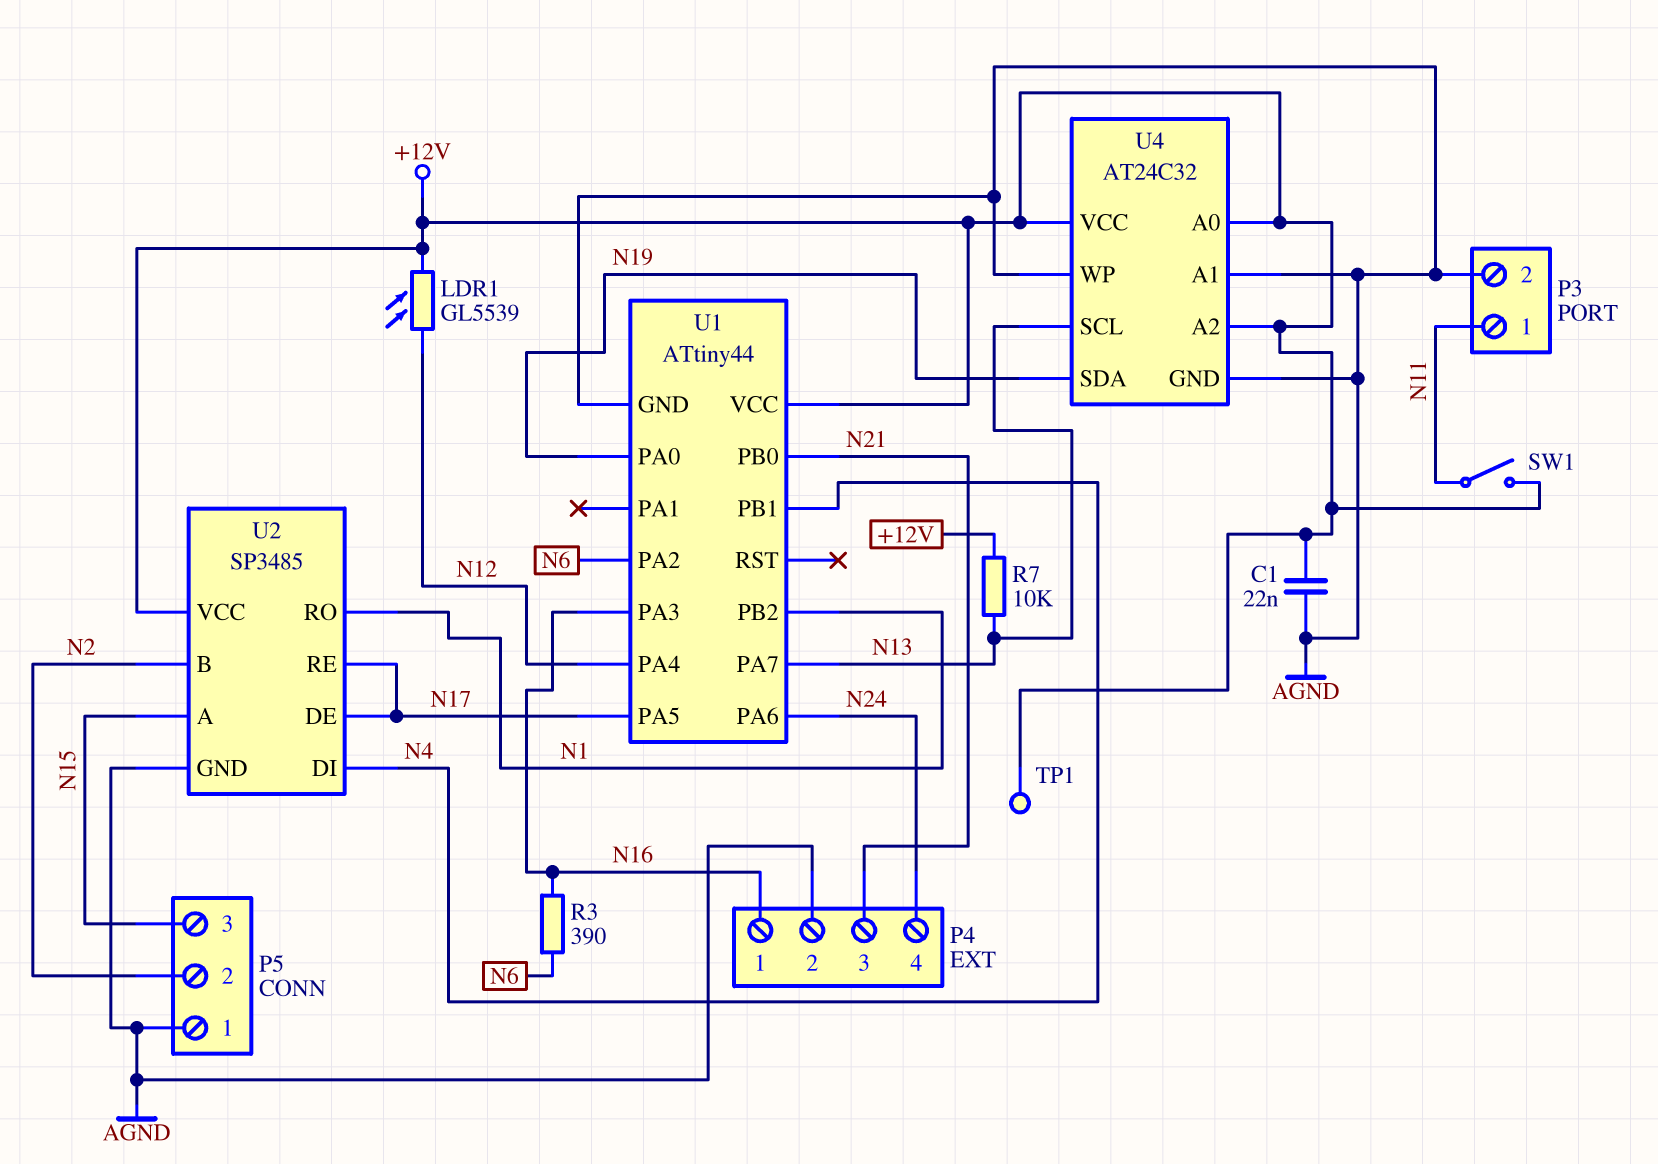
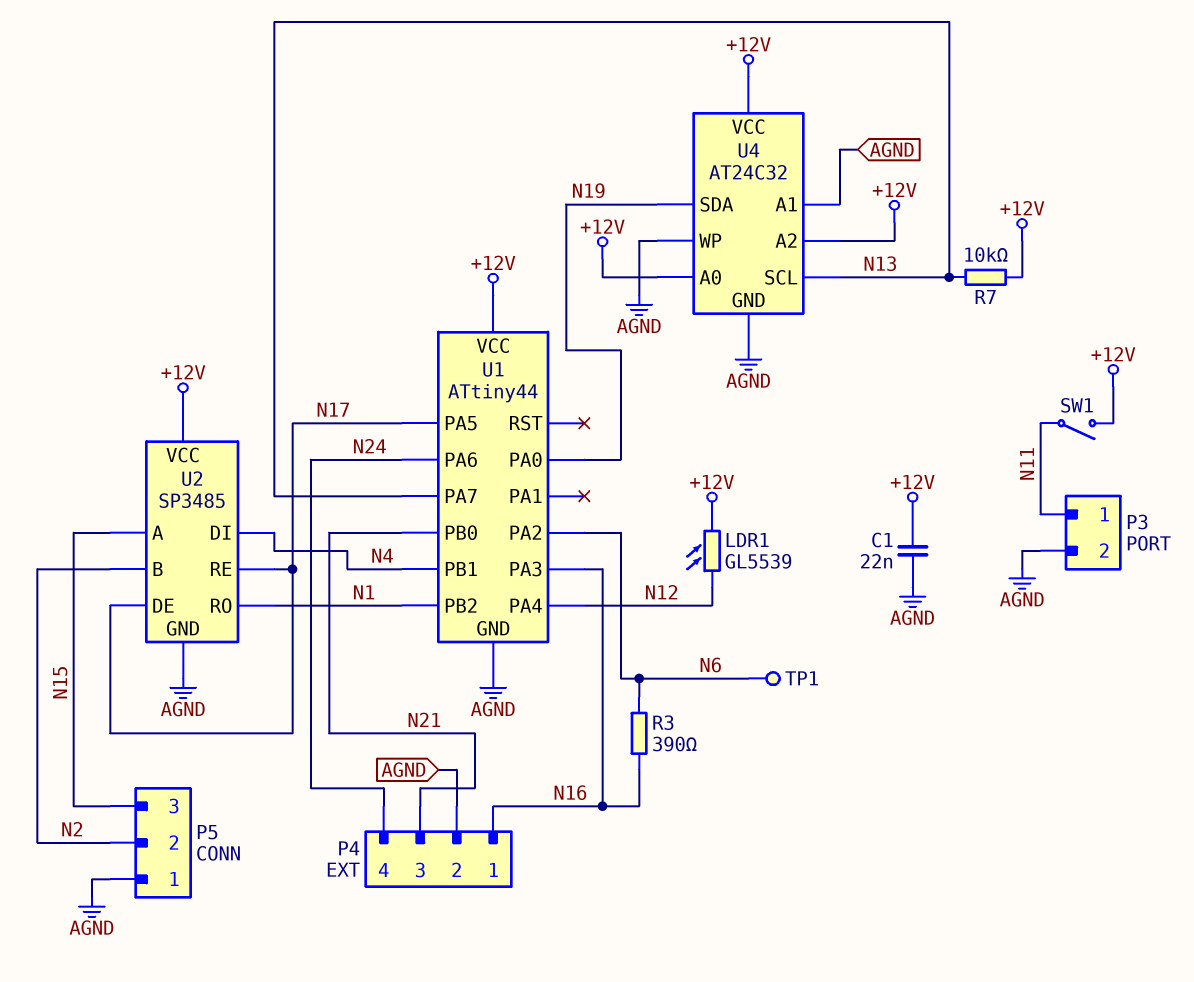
TP1: test point (+12V) -> test point (N6)

